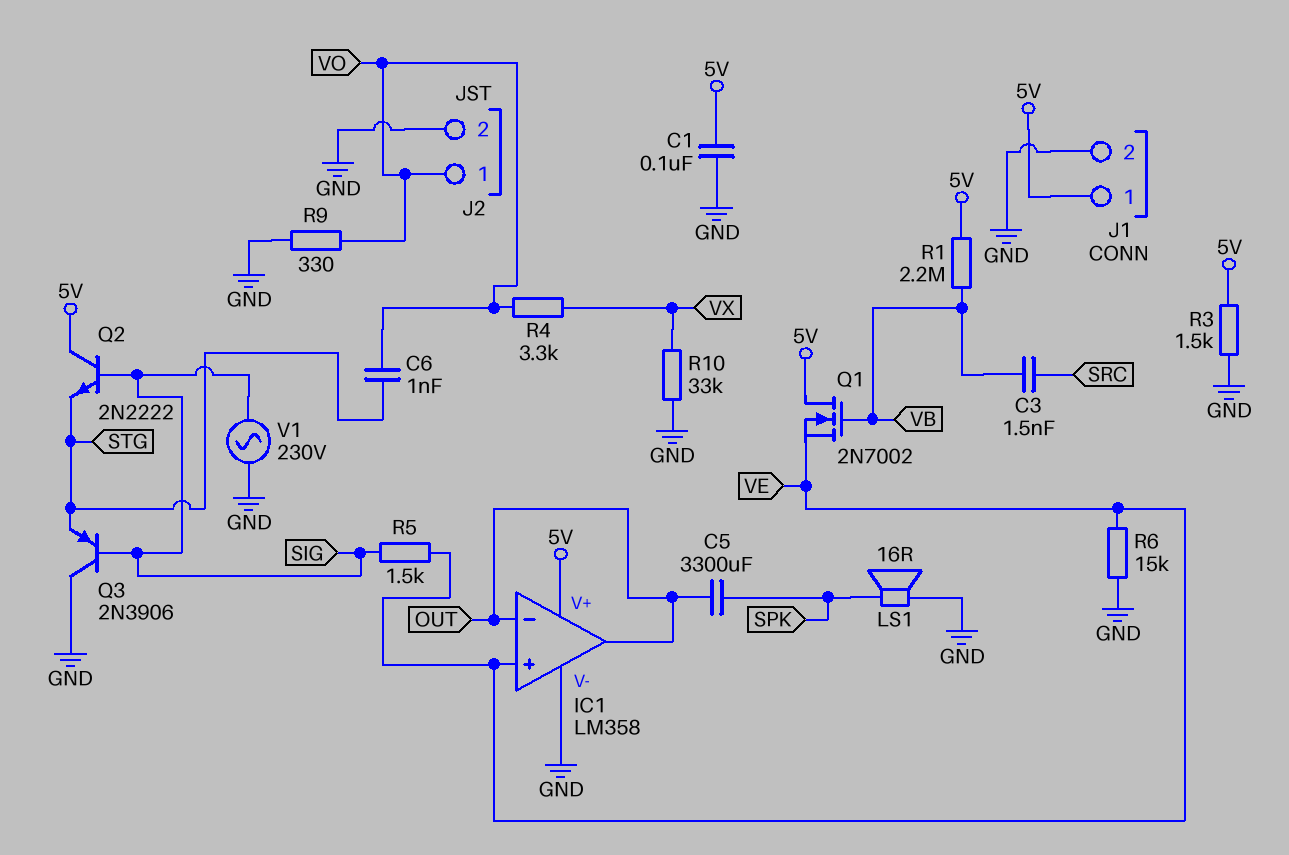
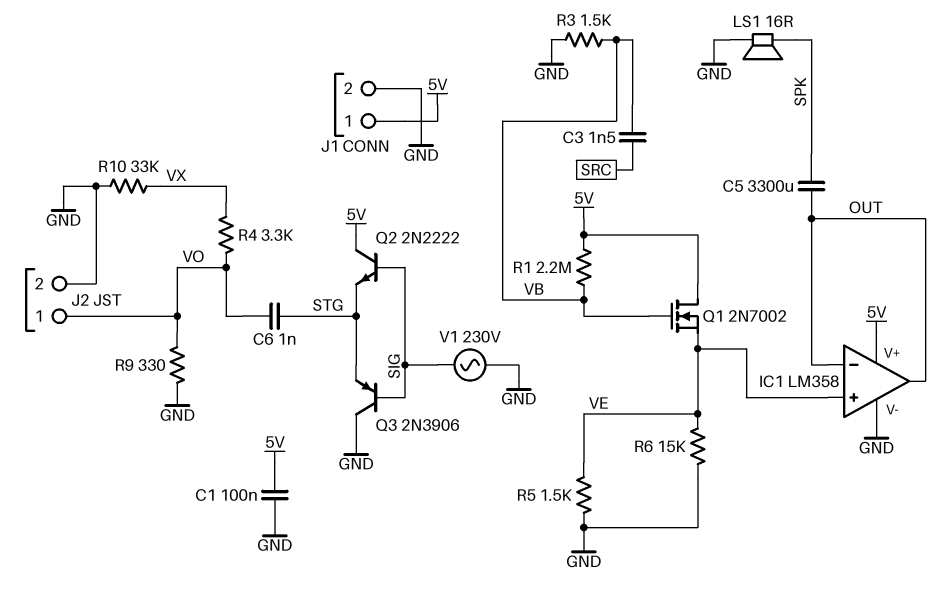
R3: 1.5k (5V, GND) -> 1.5k (GND, VB)
R5: 1.5k (SIG, VE) -> 1.5k (GND, VE)

